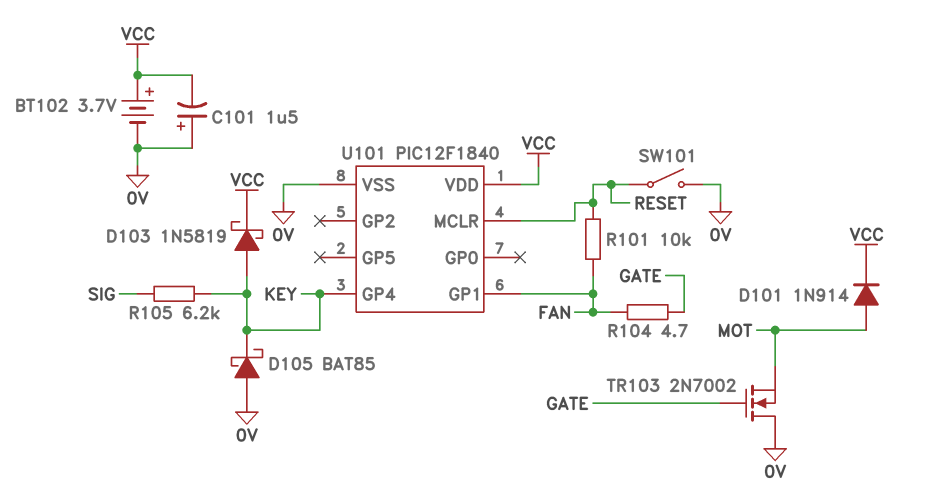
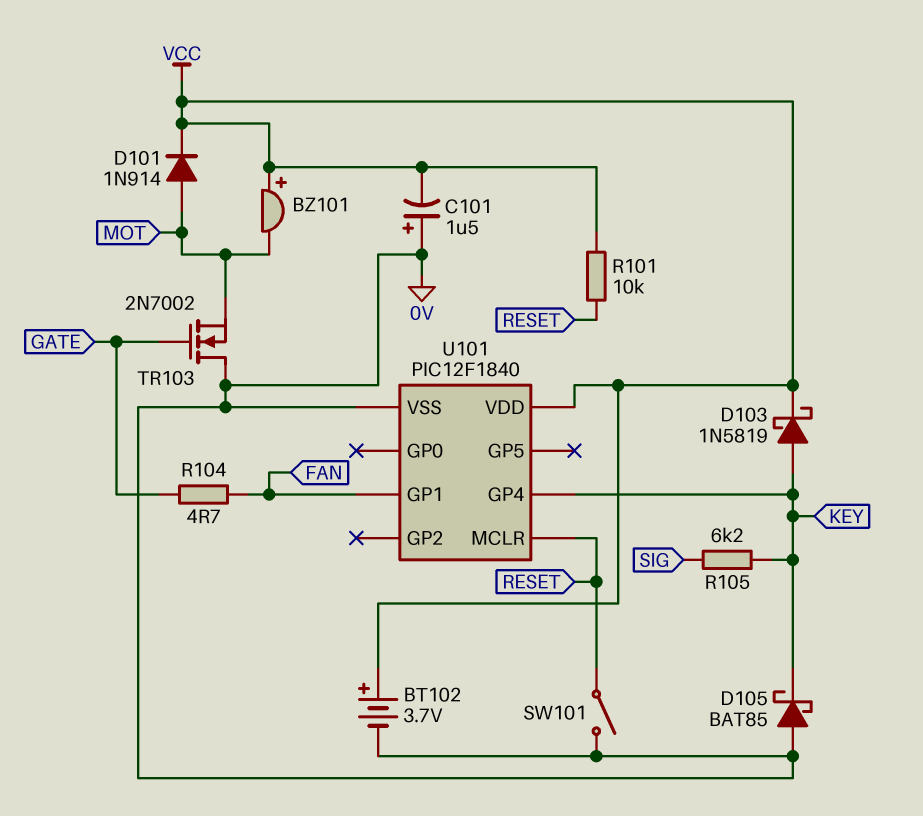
BZ101: none -> buzzer (plus VCC, minus MOT)
R101: 10k (FAN, RESET) -> 10k (RESET, VCC)

